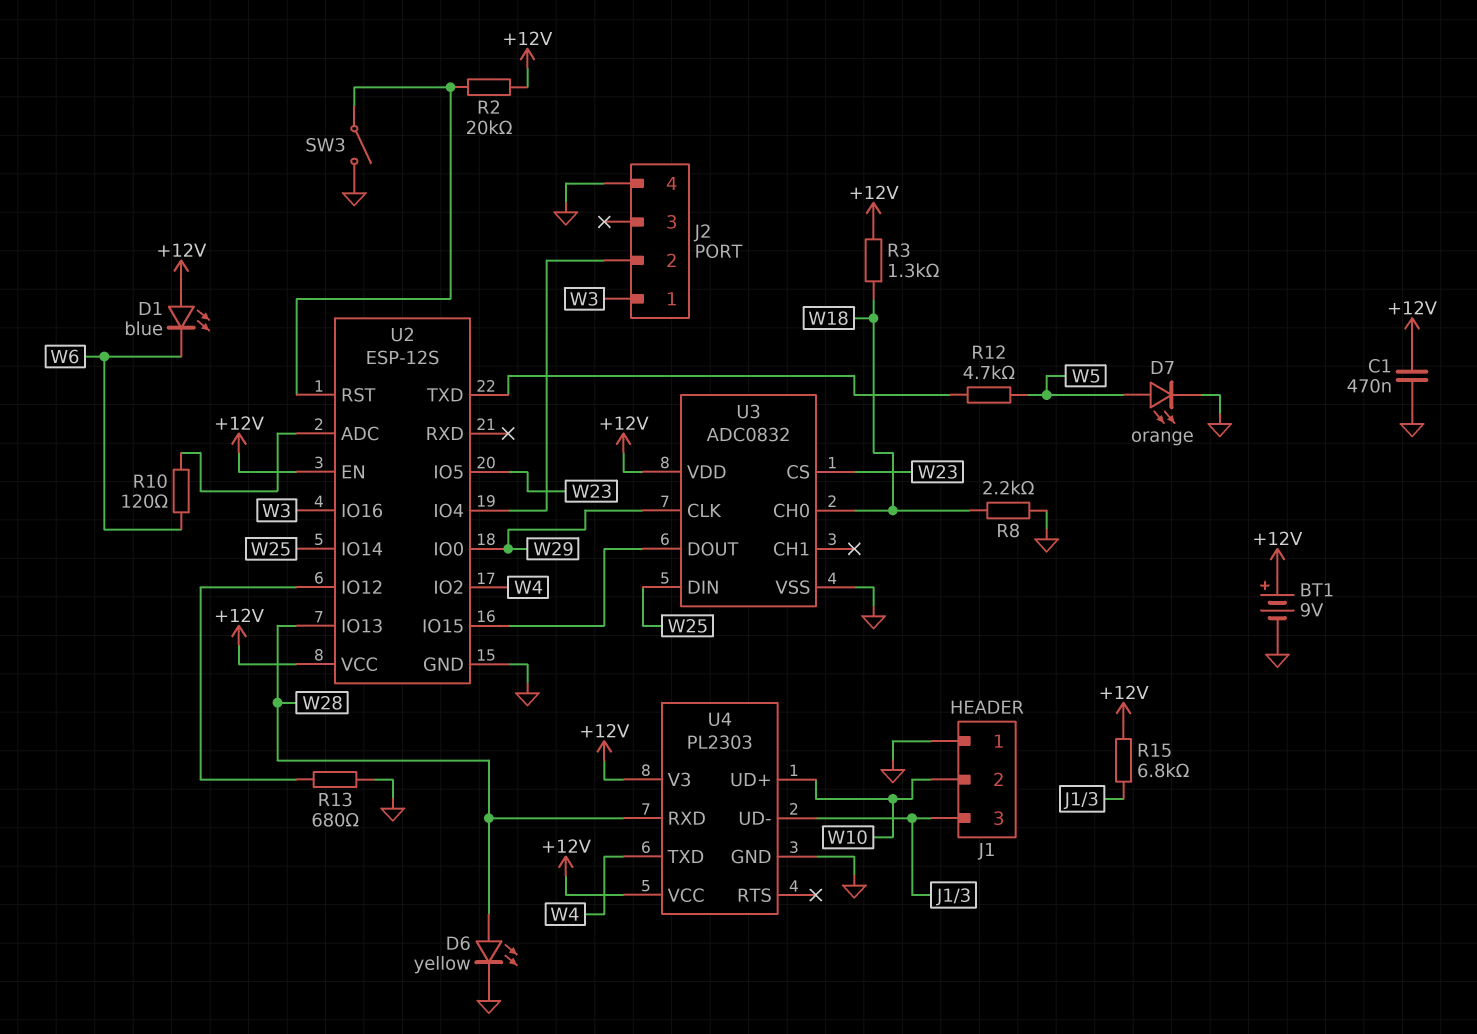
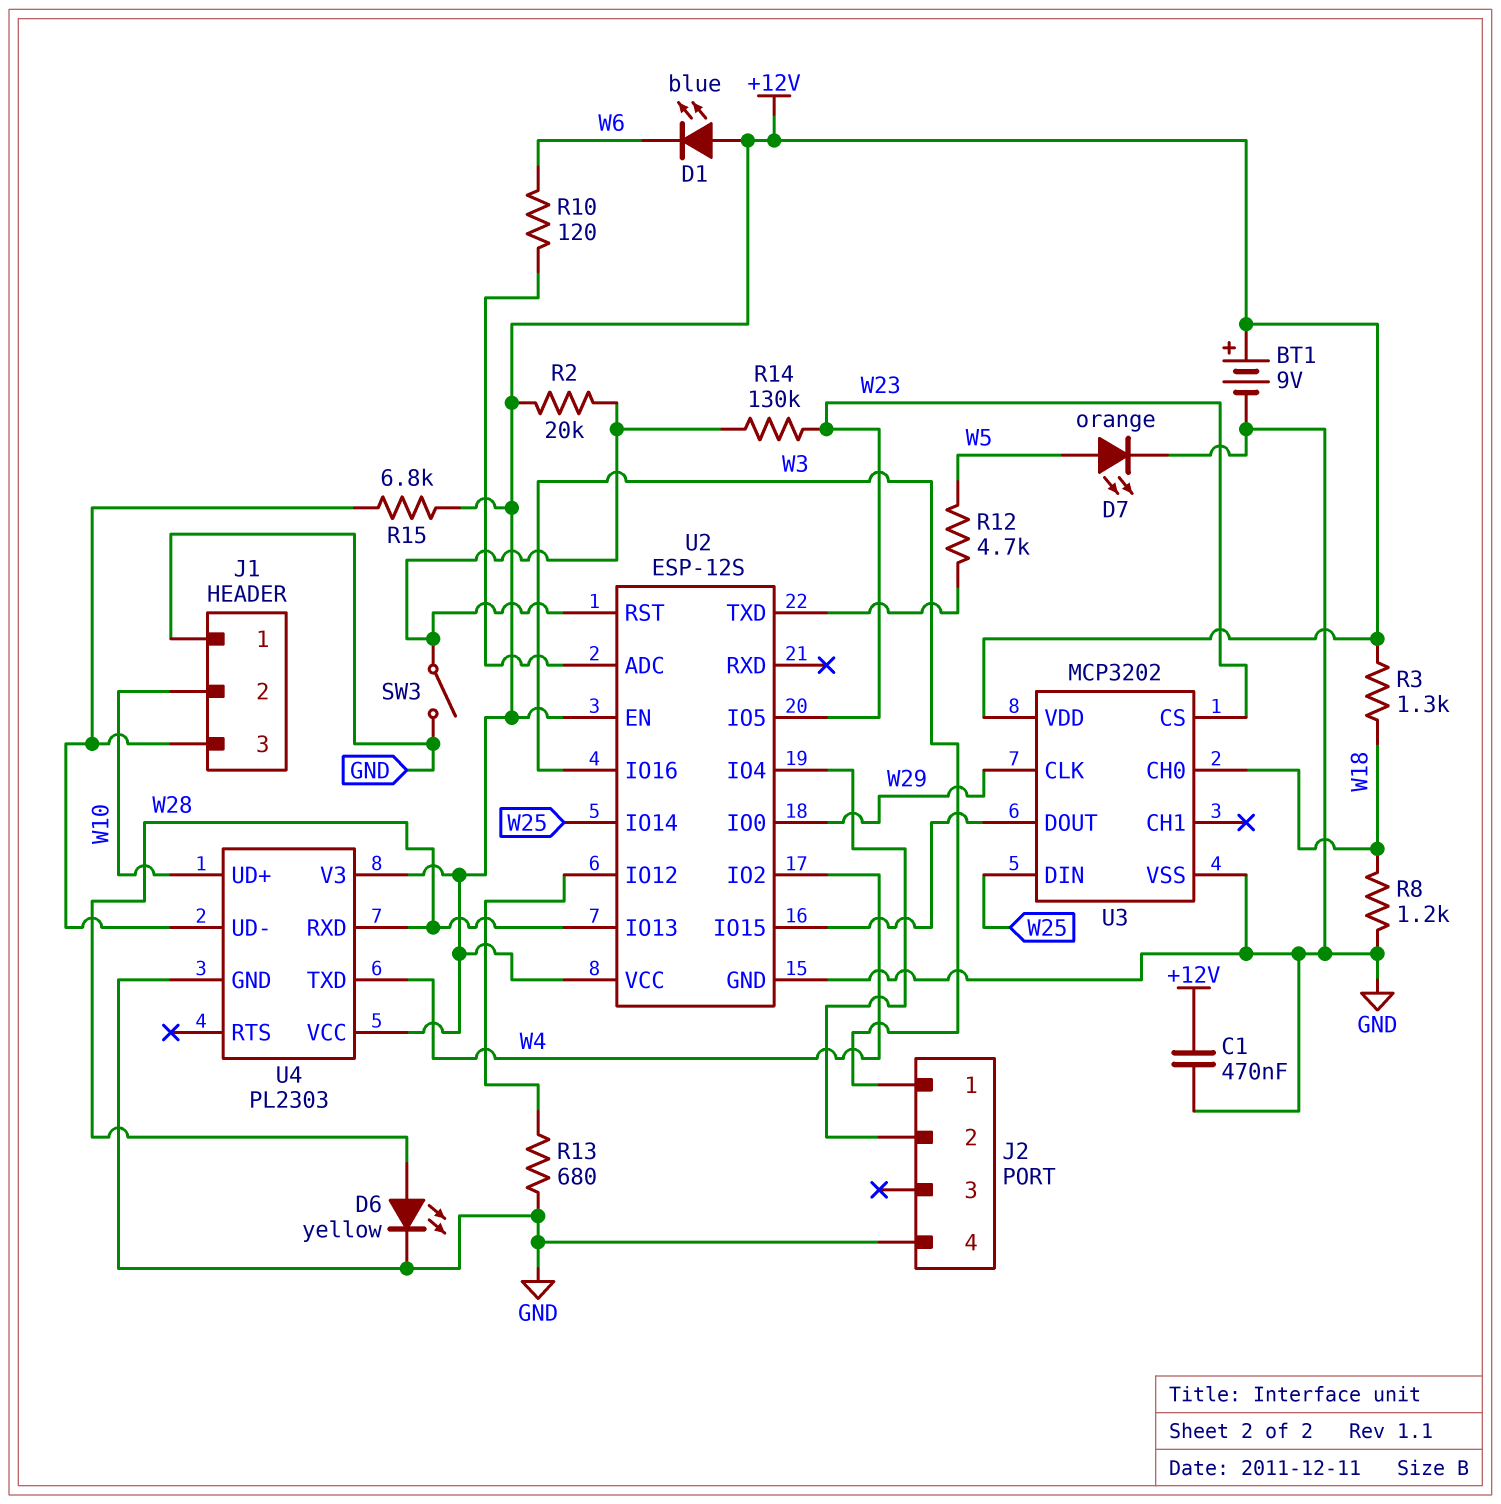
R8: 2.2k (GND, W18) -> 1.2k (GND, W18)
R14: none -> 130k (U2/RST, W23)
U3: ADC0832 -> MCP3202

